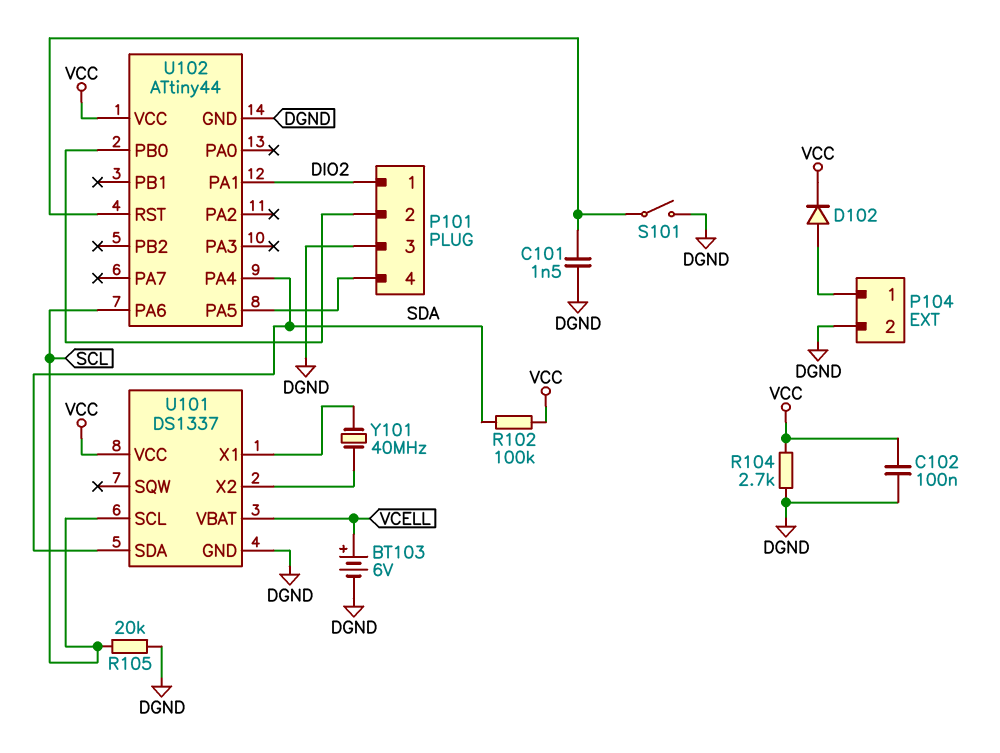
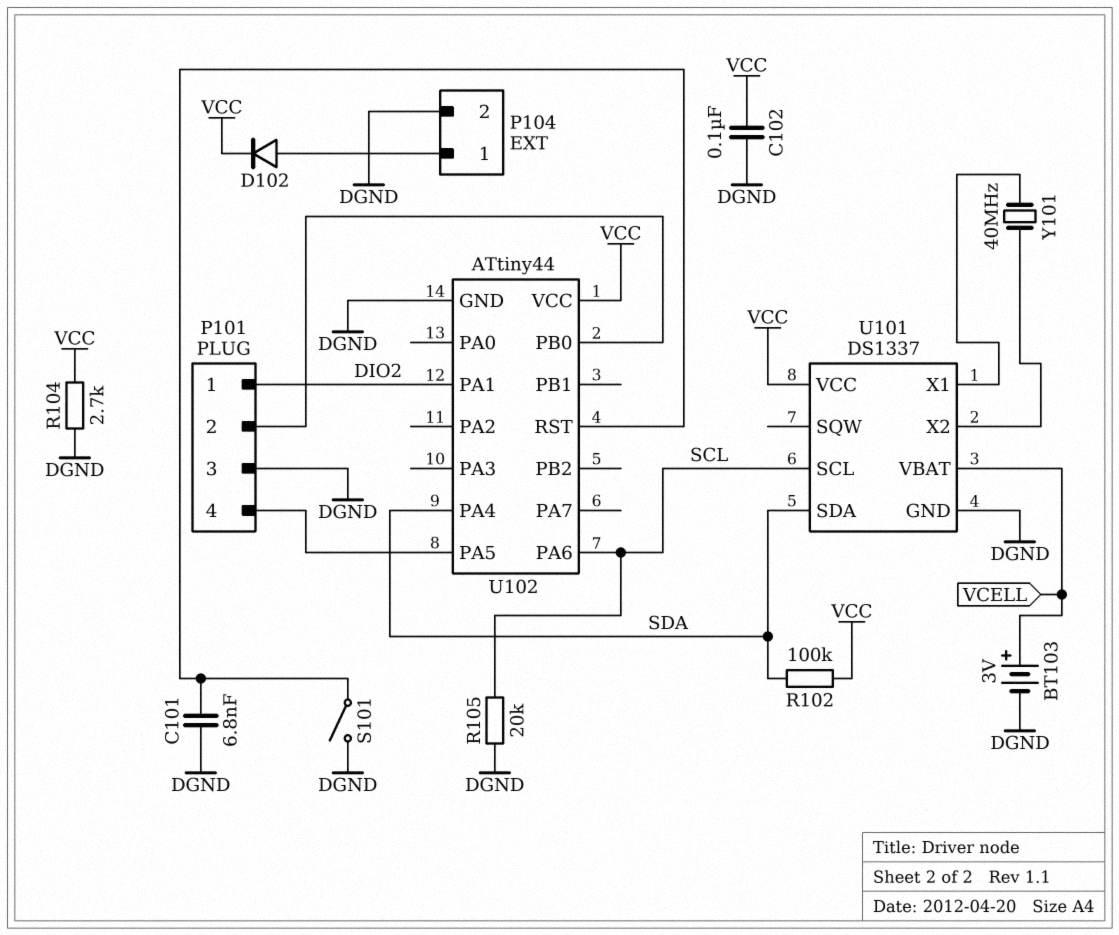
BT103: 6V (plus VCELL, minus DGND) -> 3V (plus VCELL, minus DGND)
C101: 1.5nF (DGND, U102/RST) -> 6.8nF (DGND, U102/RST)

